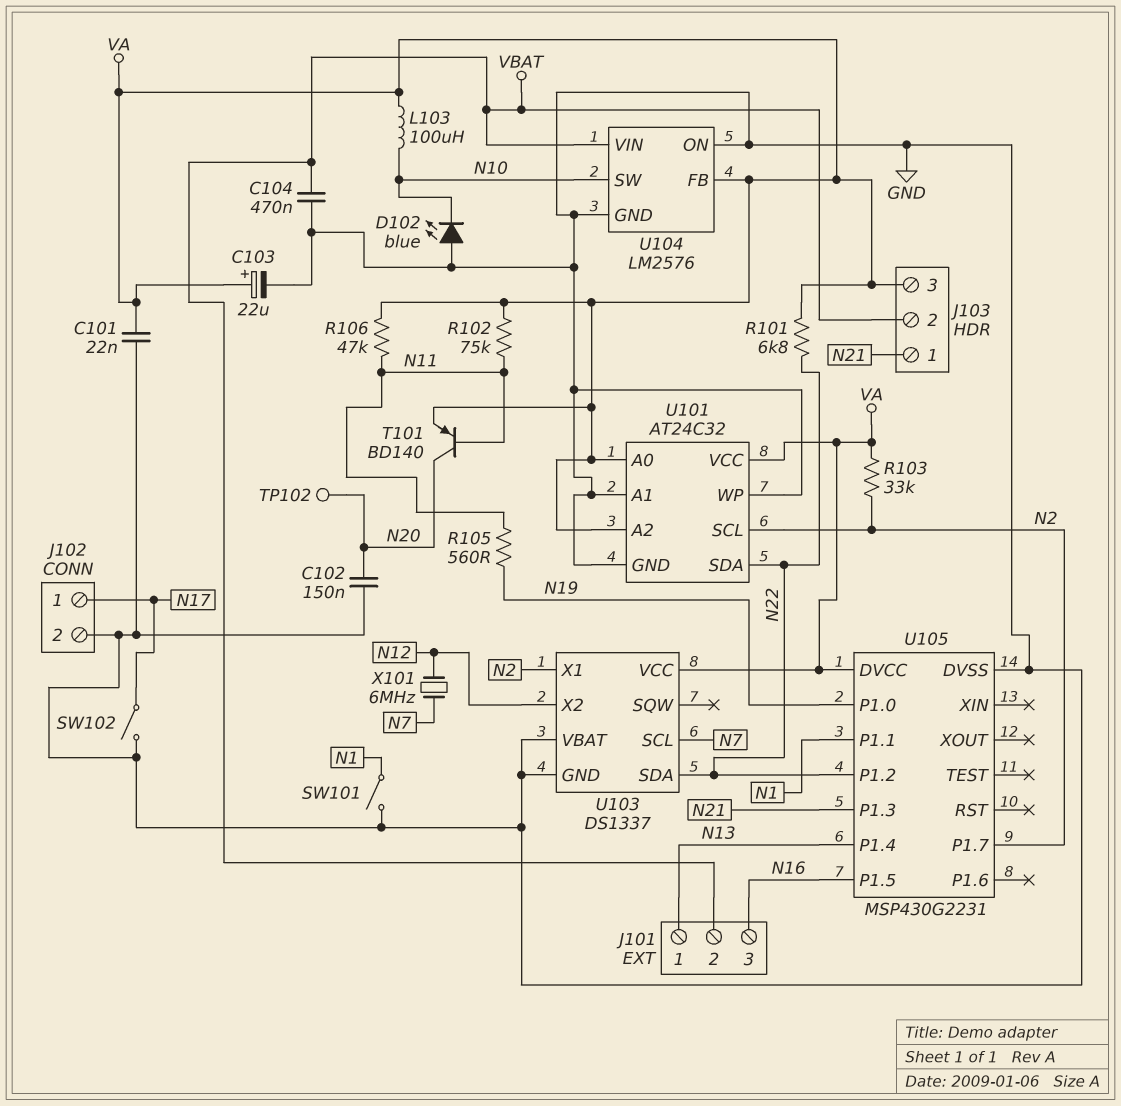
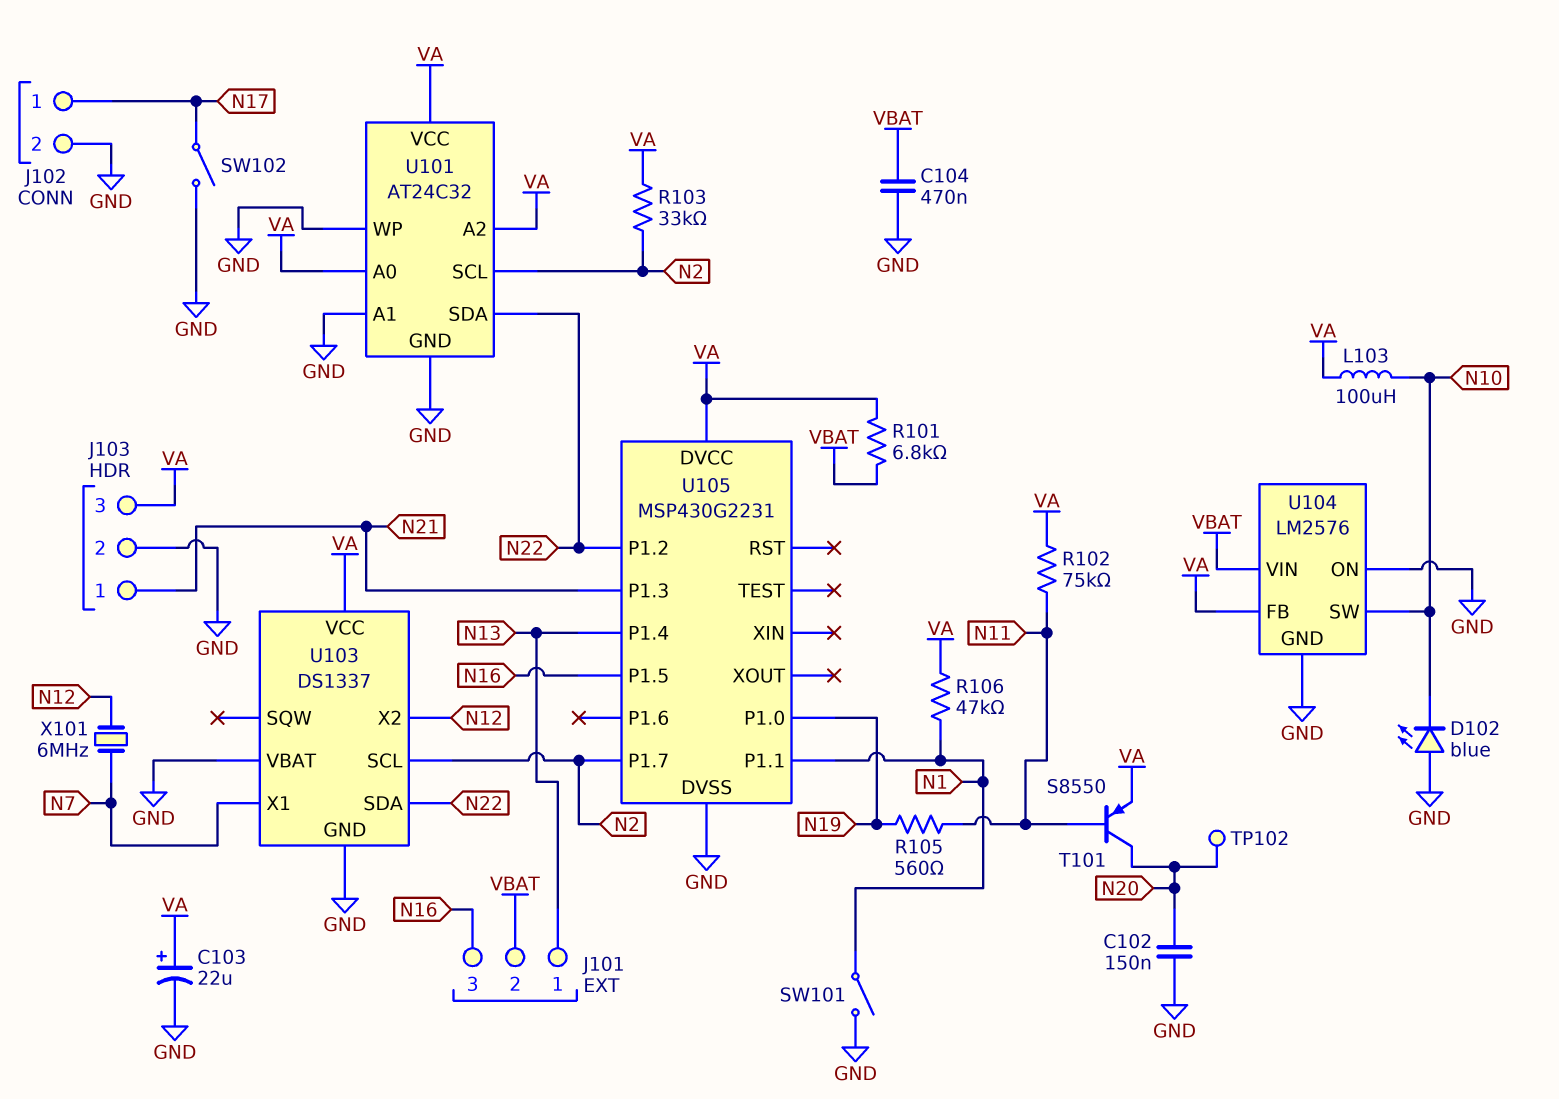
C101: 22nF (GND, VA) -> none
J103 pin 2: VBAT -> GND
R101: 6.8k (N22, VA) -> 6.8k (VA, VBAT)
R106: 47k (N11, VA) -> 47k (N1, VA)
T101: PNP BD140 (B N11, C N20, E VA) -> PNP S8550 (B N11, C N20, E VA)
U103 pin SCL: N7 -> N2
U103 pin X1: N2 -> N7

